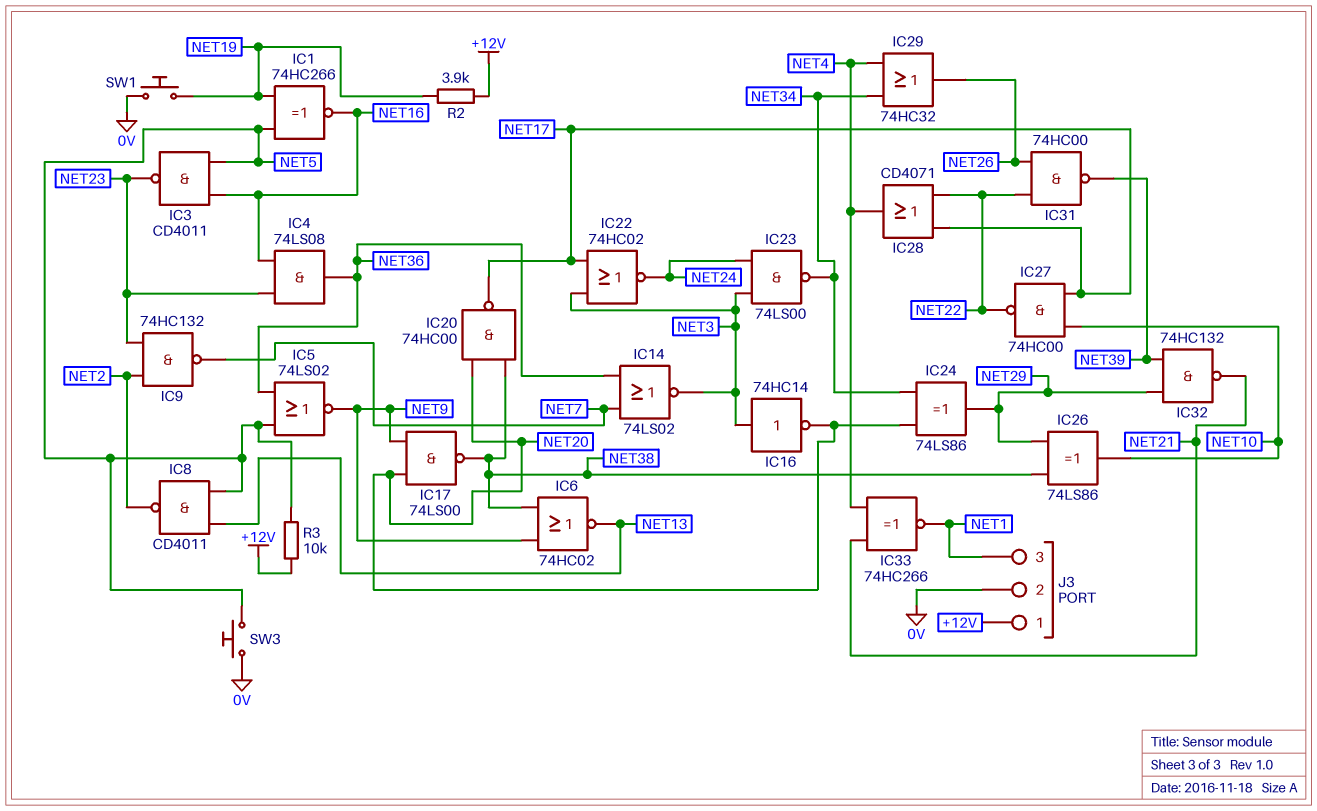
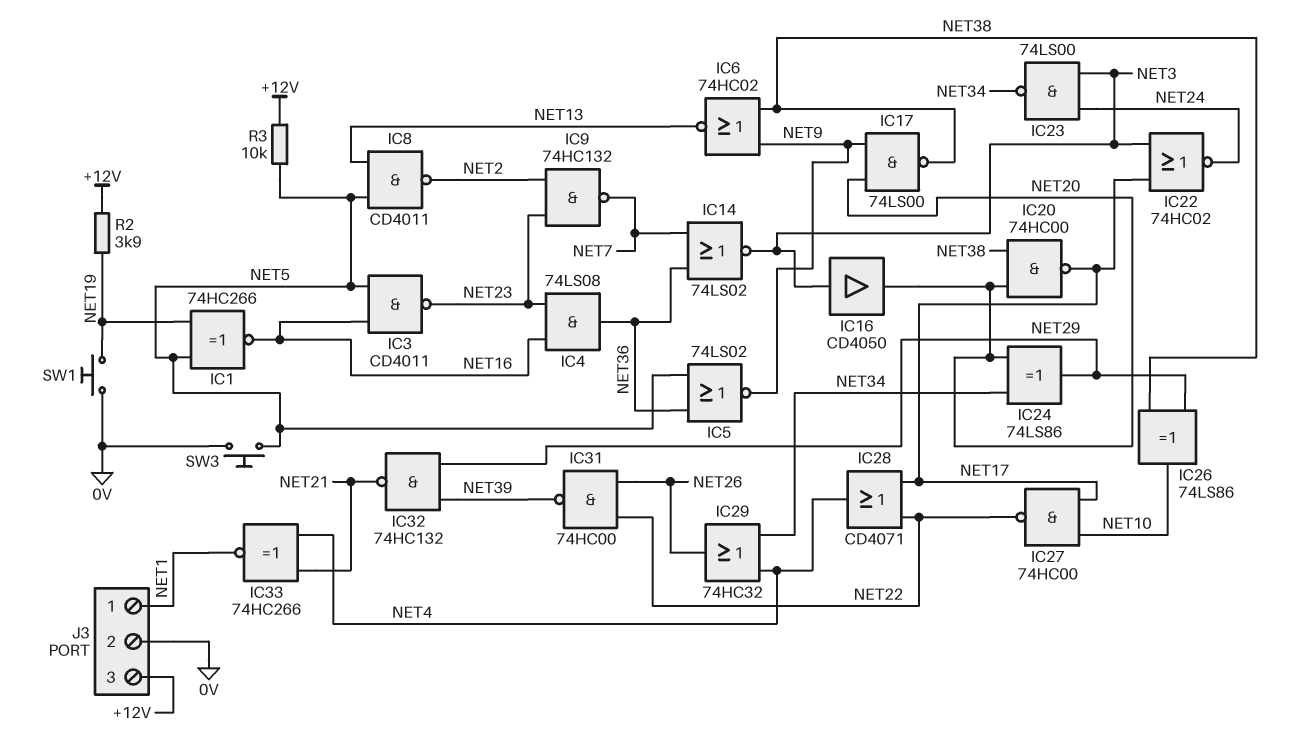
IC16: NOT 74HC14 (in NET3, out NET20) -> buffer CD4050 (in NET3, out NET20)
J3 pin 1: +12V -> NET1
J3 pin 3: NET1 -> +12V

